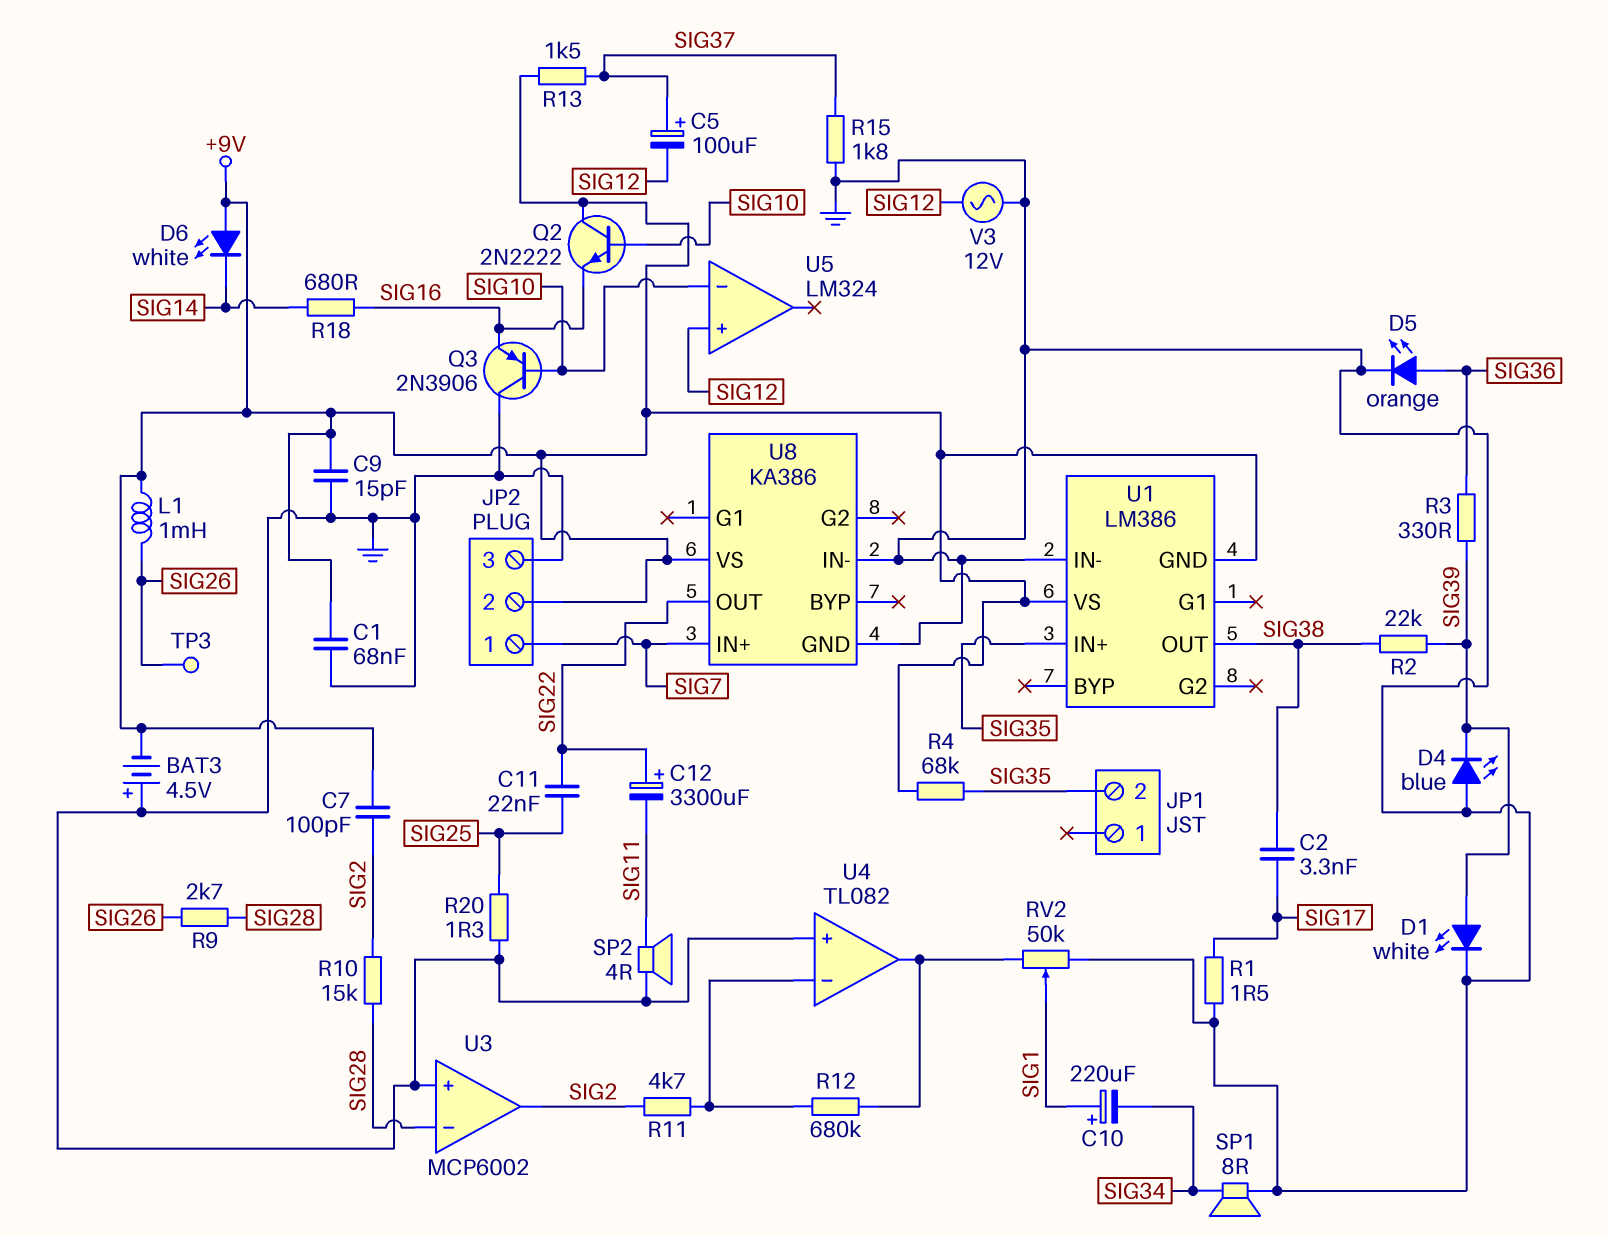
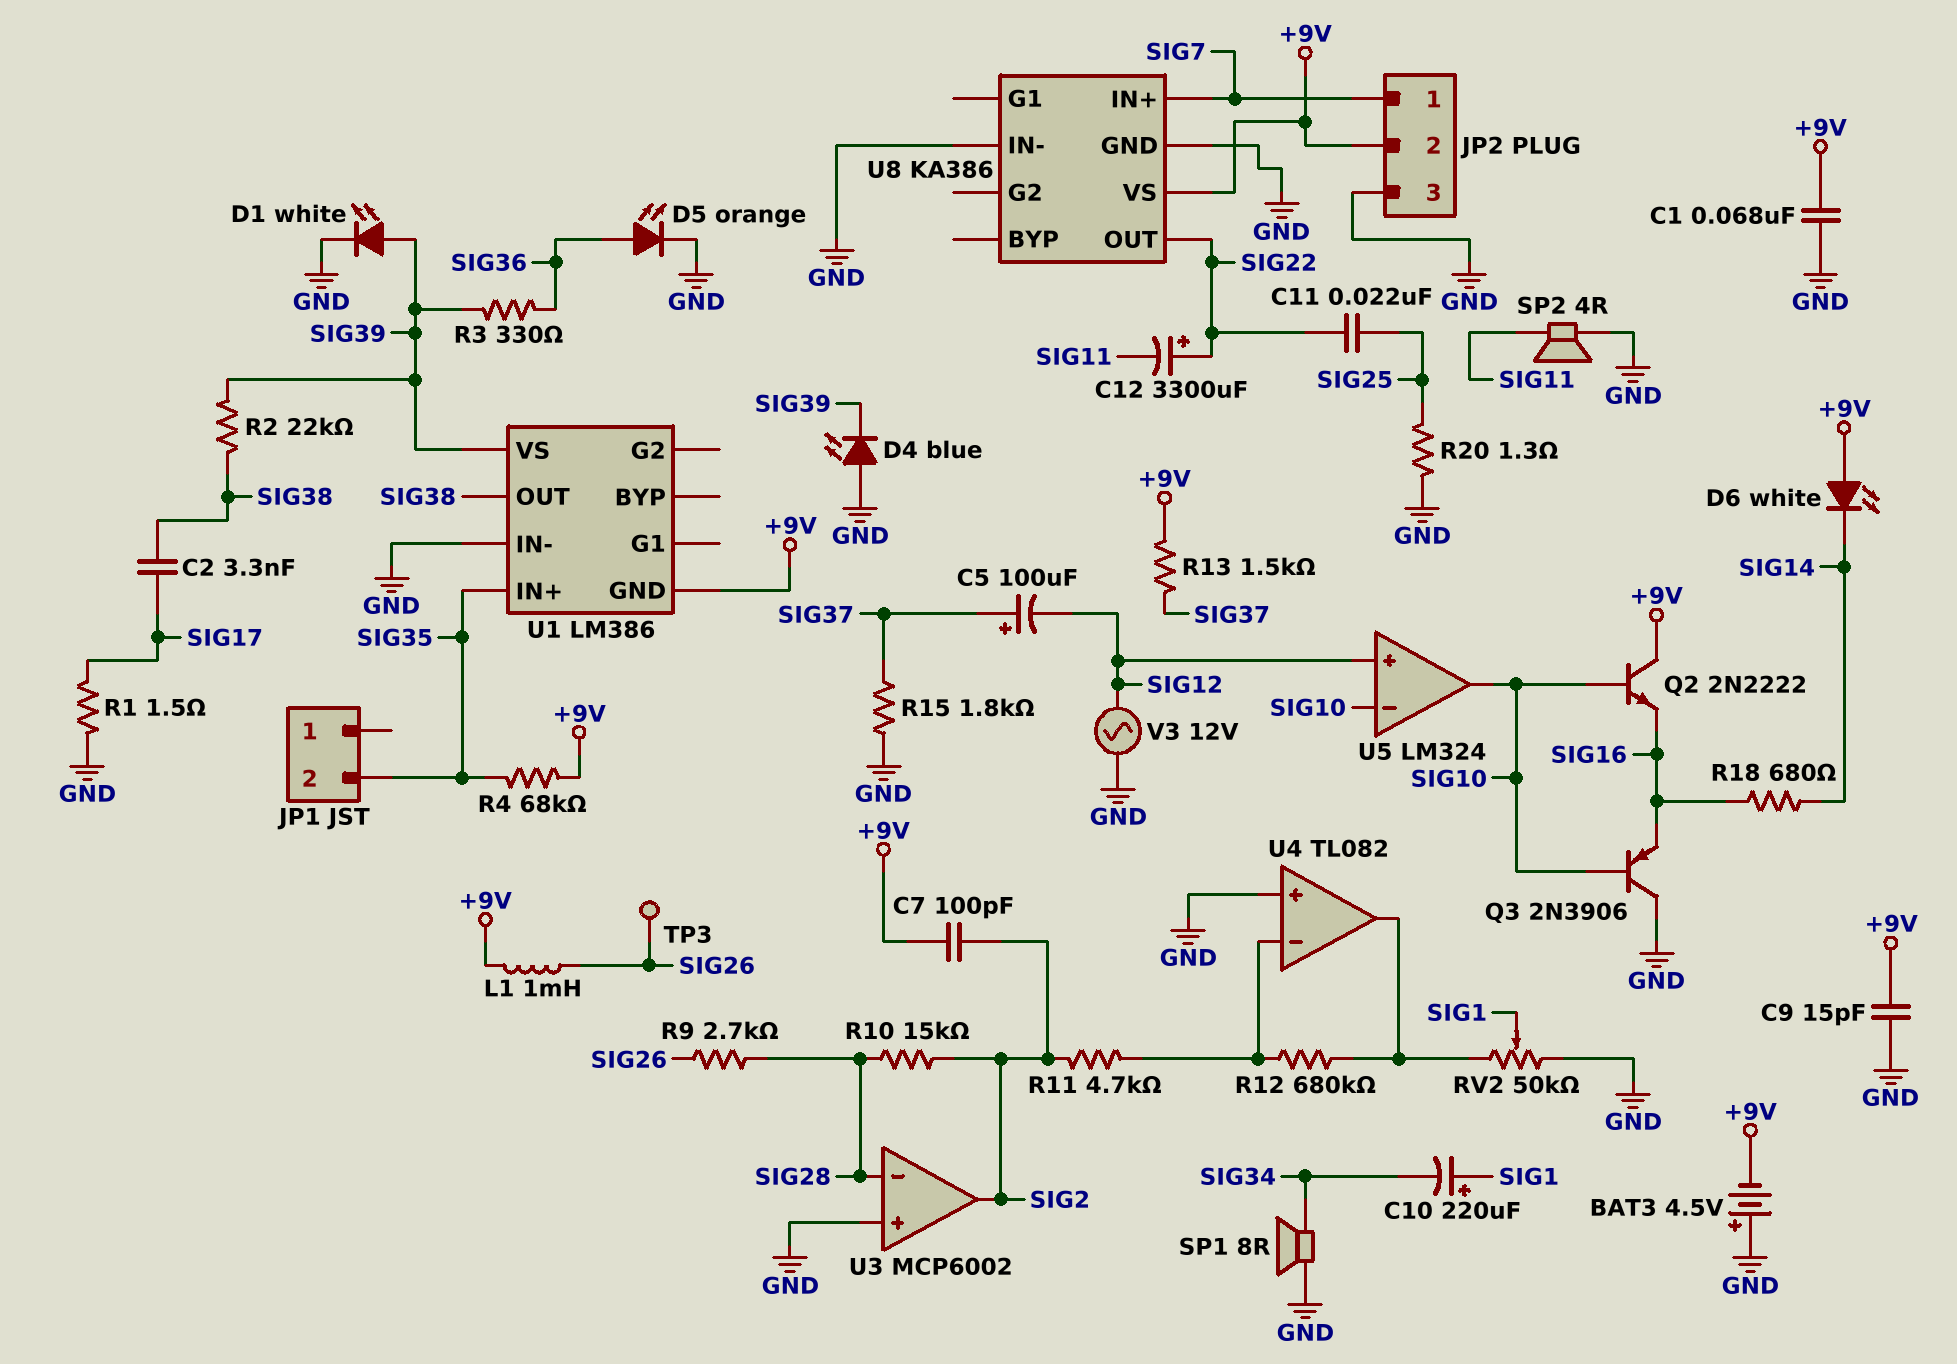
U1 pin VS: +9V -> SIG39
U5 pin out: none -> SIG10

